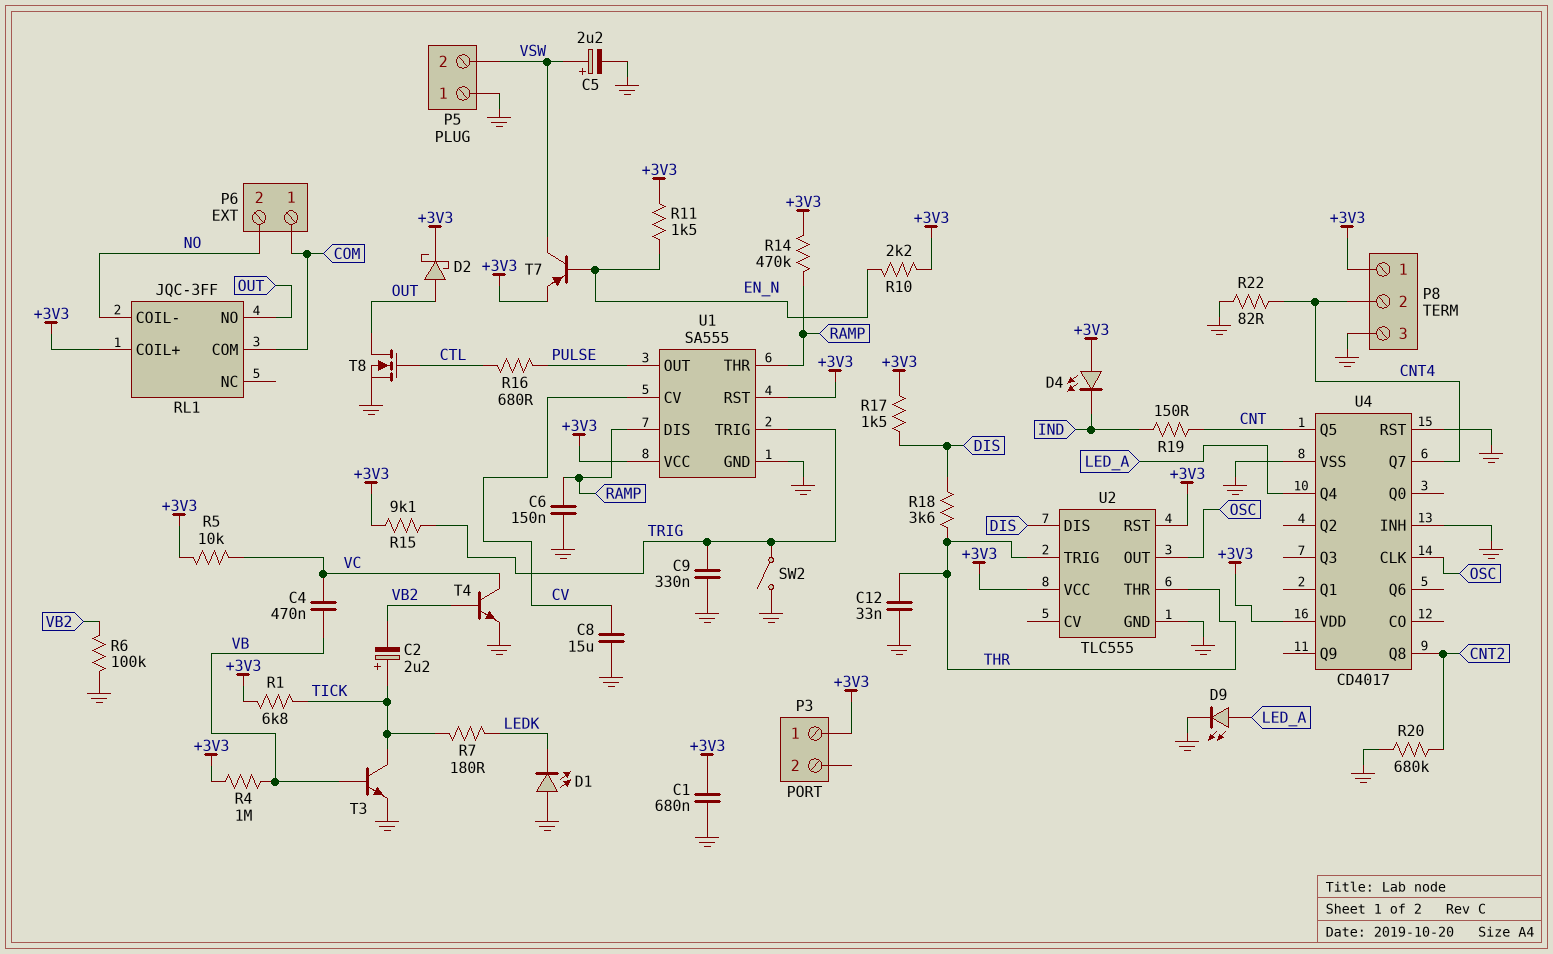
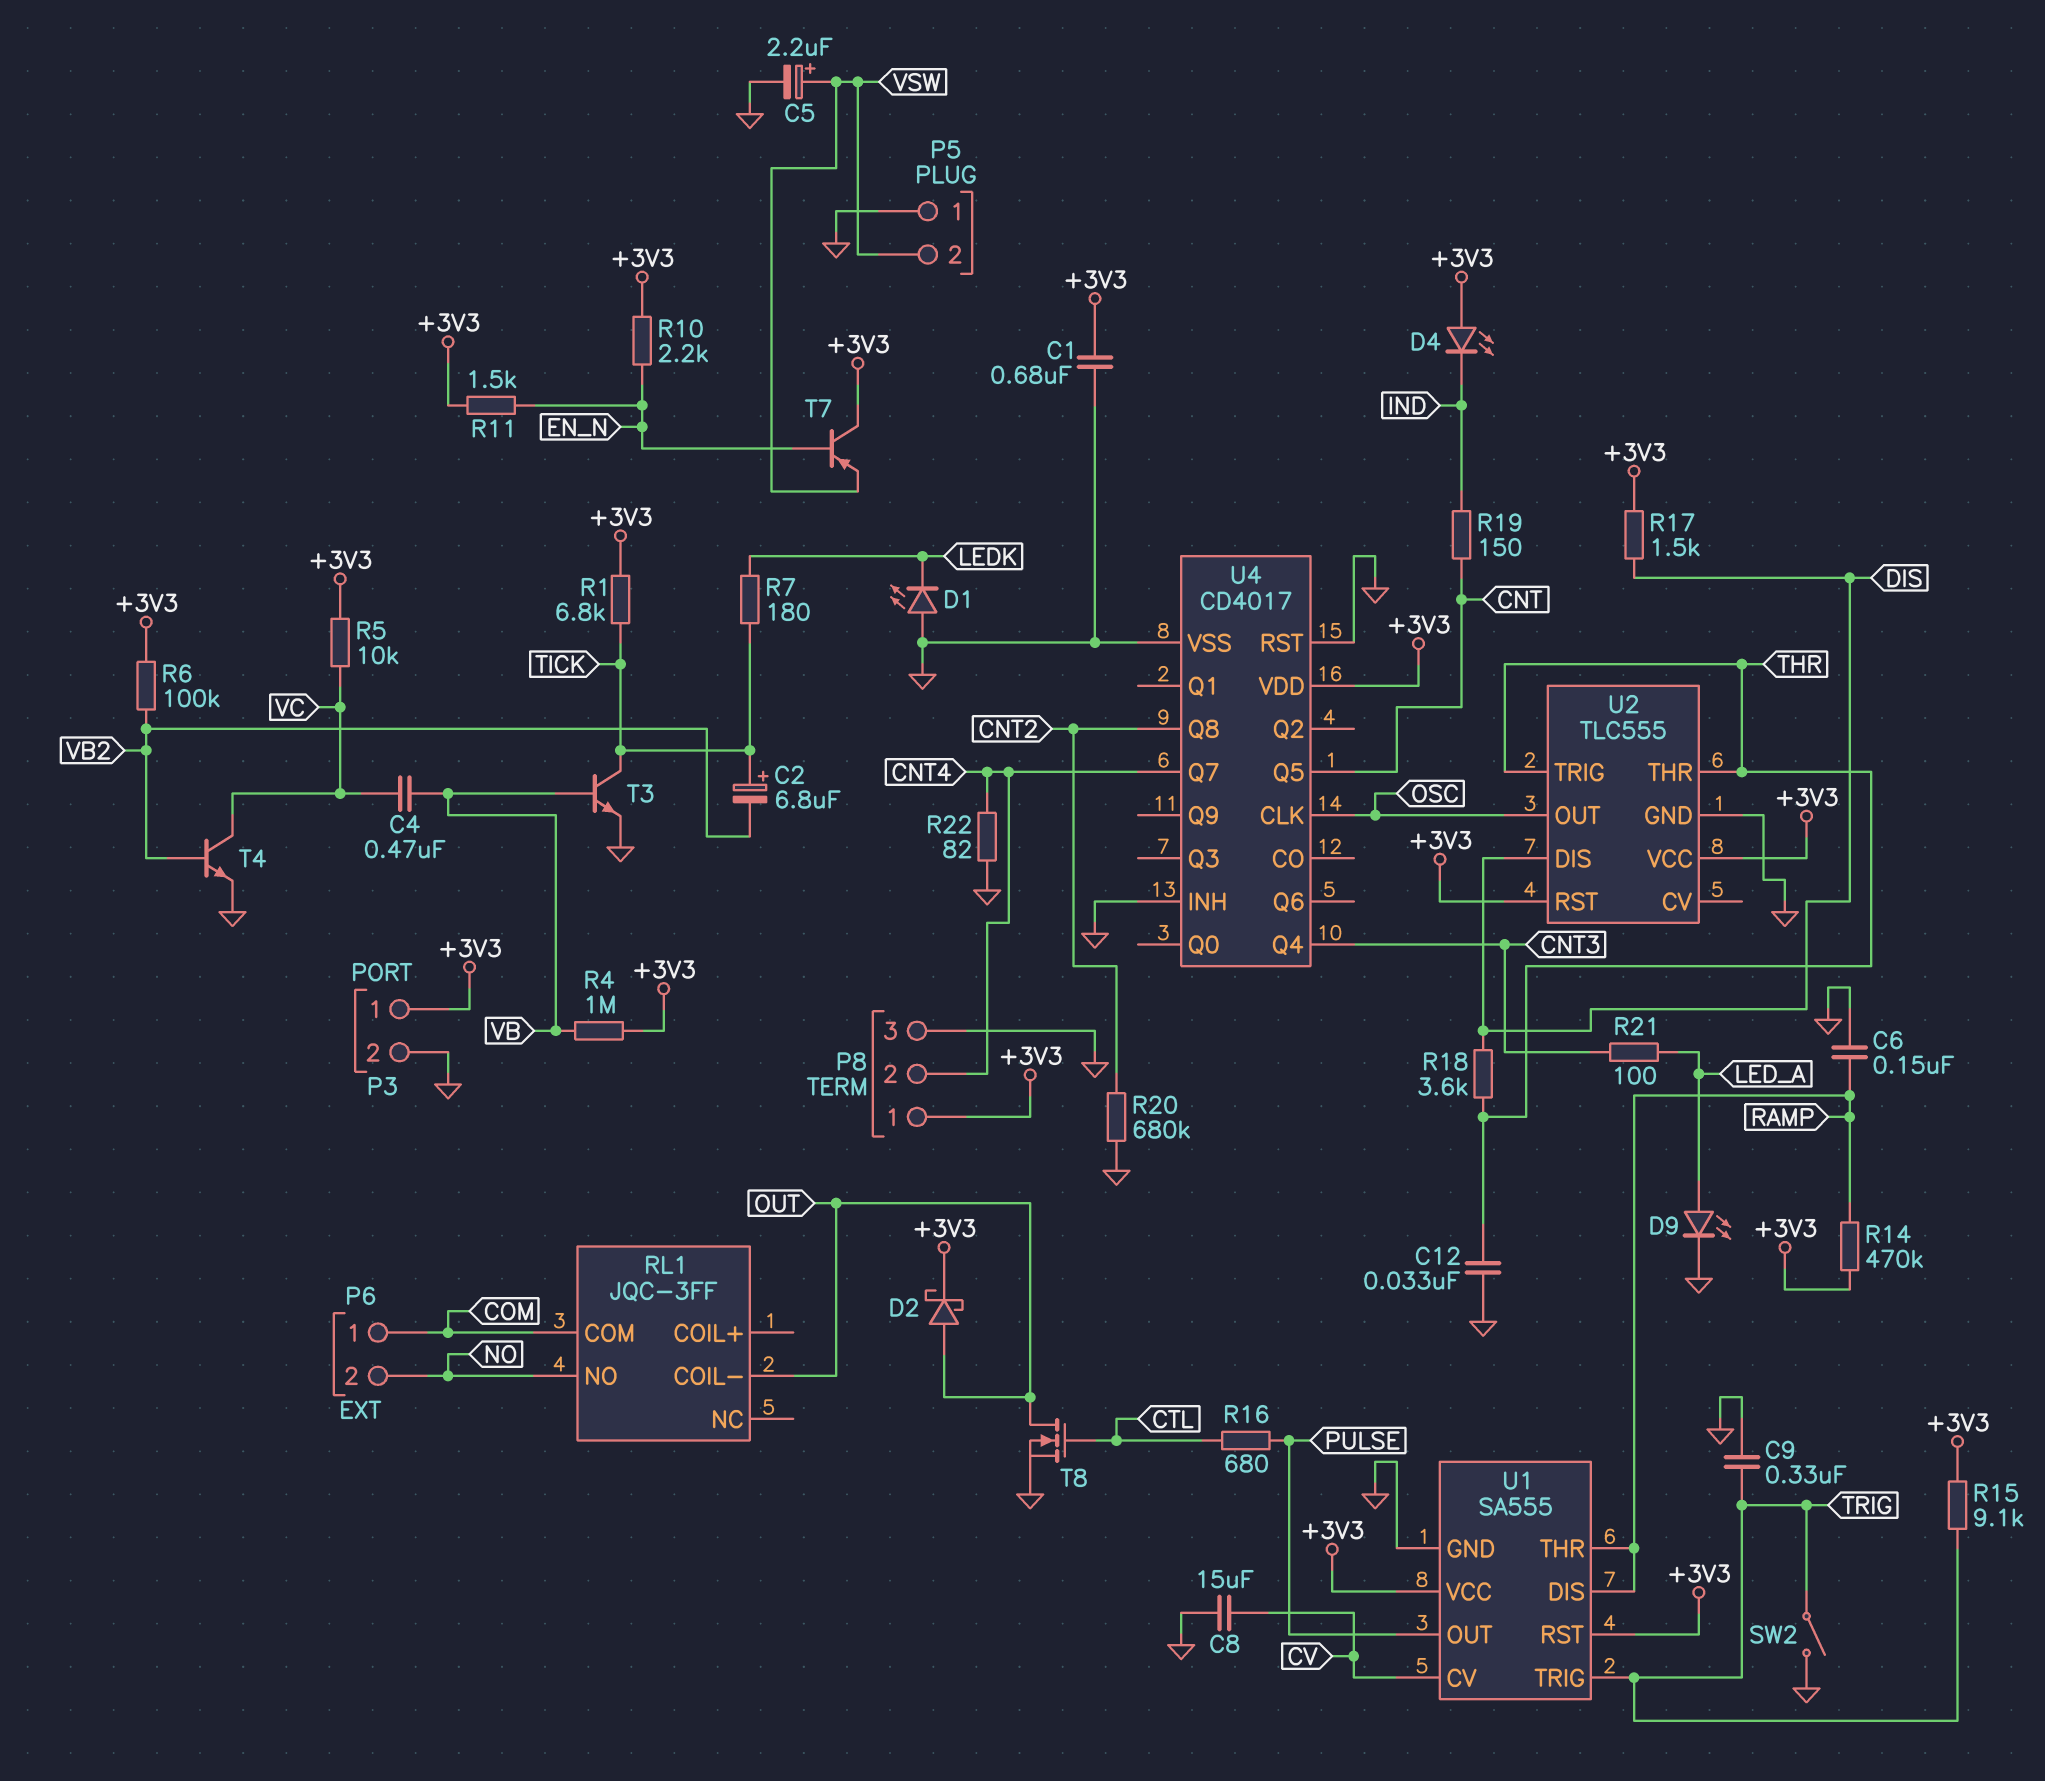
C2: 2.2uF (plus TICK, minus VB2) -> 6.8uF (plus TICK, minus VB2)
P3 pin 2: none -> GND
R6: 100k (GND, VB2) -> 100k (+3V3, VB2)
R21: none -> 100 (CNT3, LED_A)
RL1 pin COIL+: +3V3 -> none
RL1 pin COIL-: NO -> OUT
RL1 pin NO: OUT -> NO
T7: PNP (B EN_N, C VSW, E +3V3) -> PNP (B EN_N, C +3V3, E VSW)
U4 pin Q4: LED_A -> CNT3

